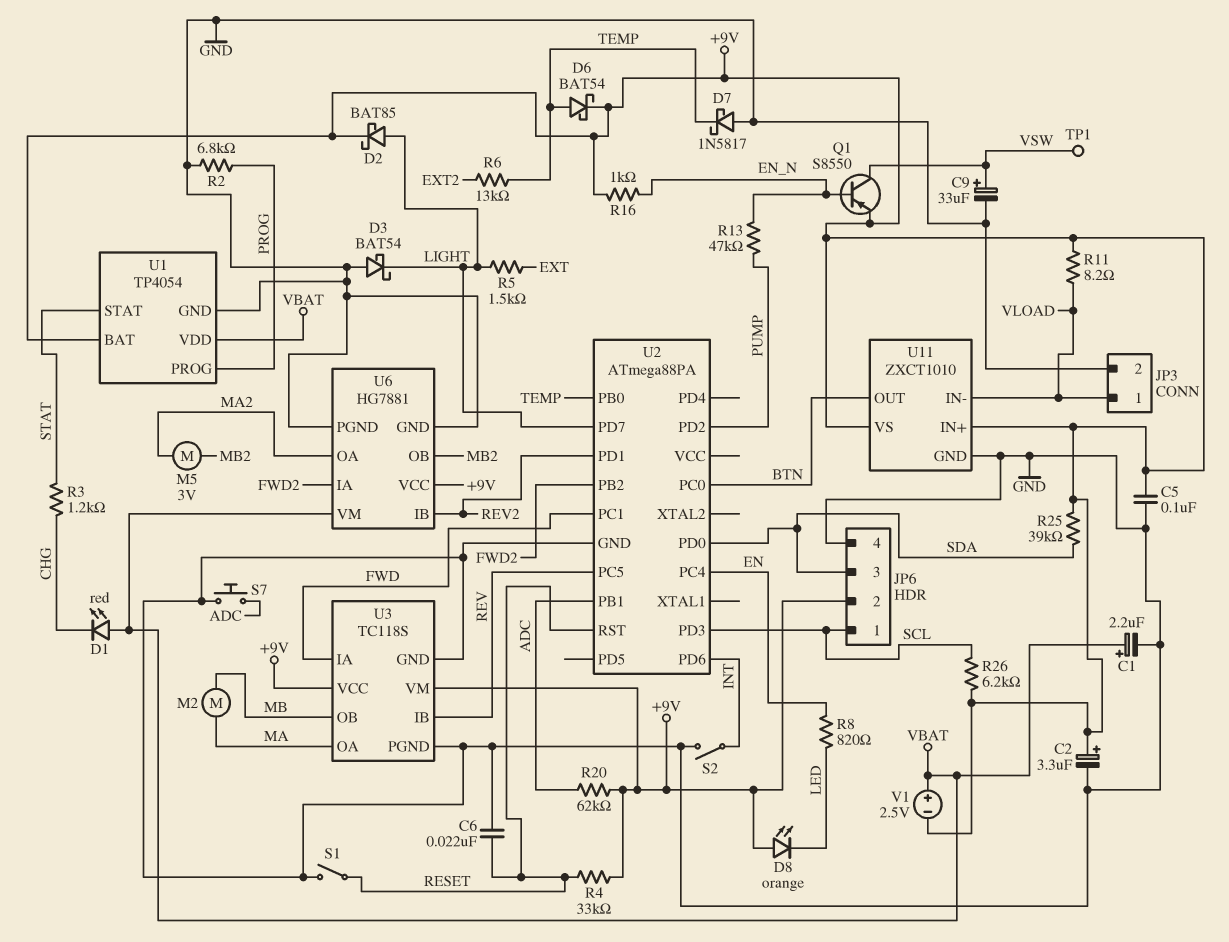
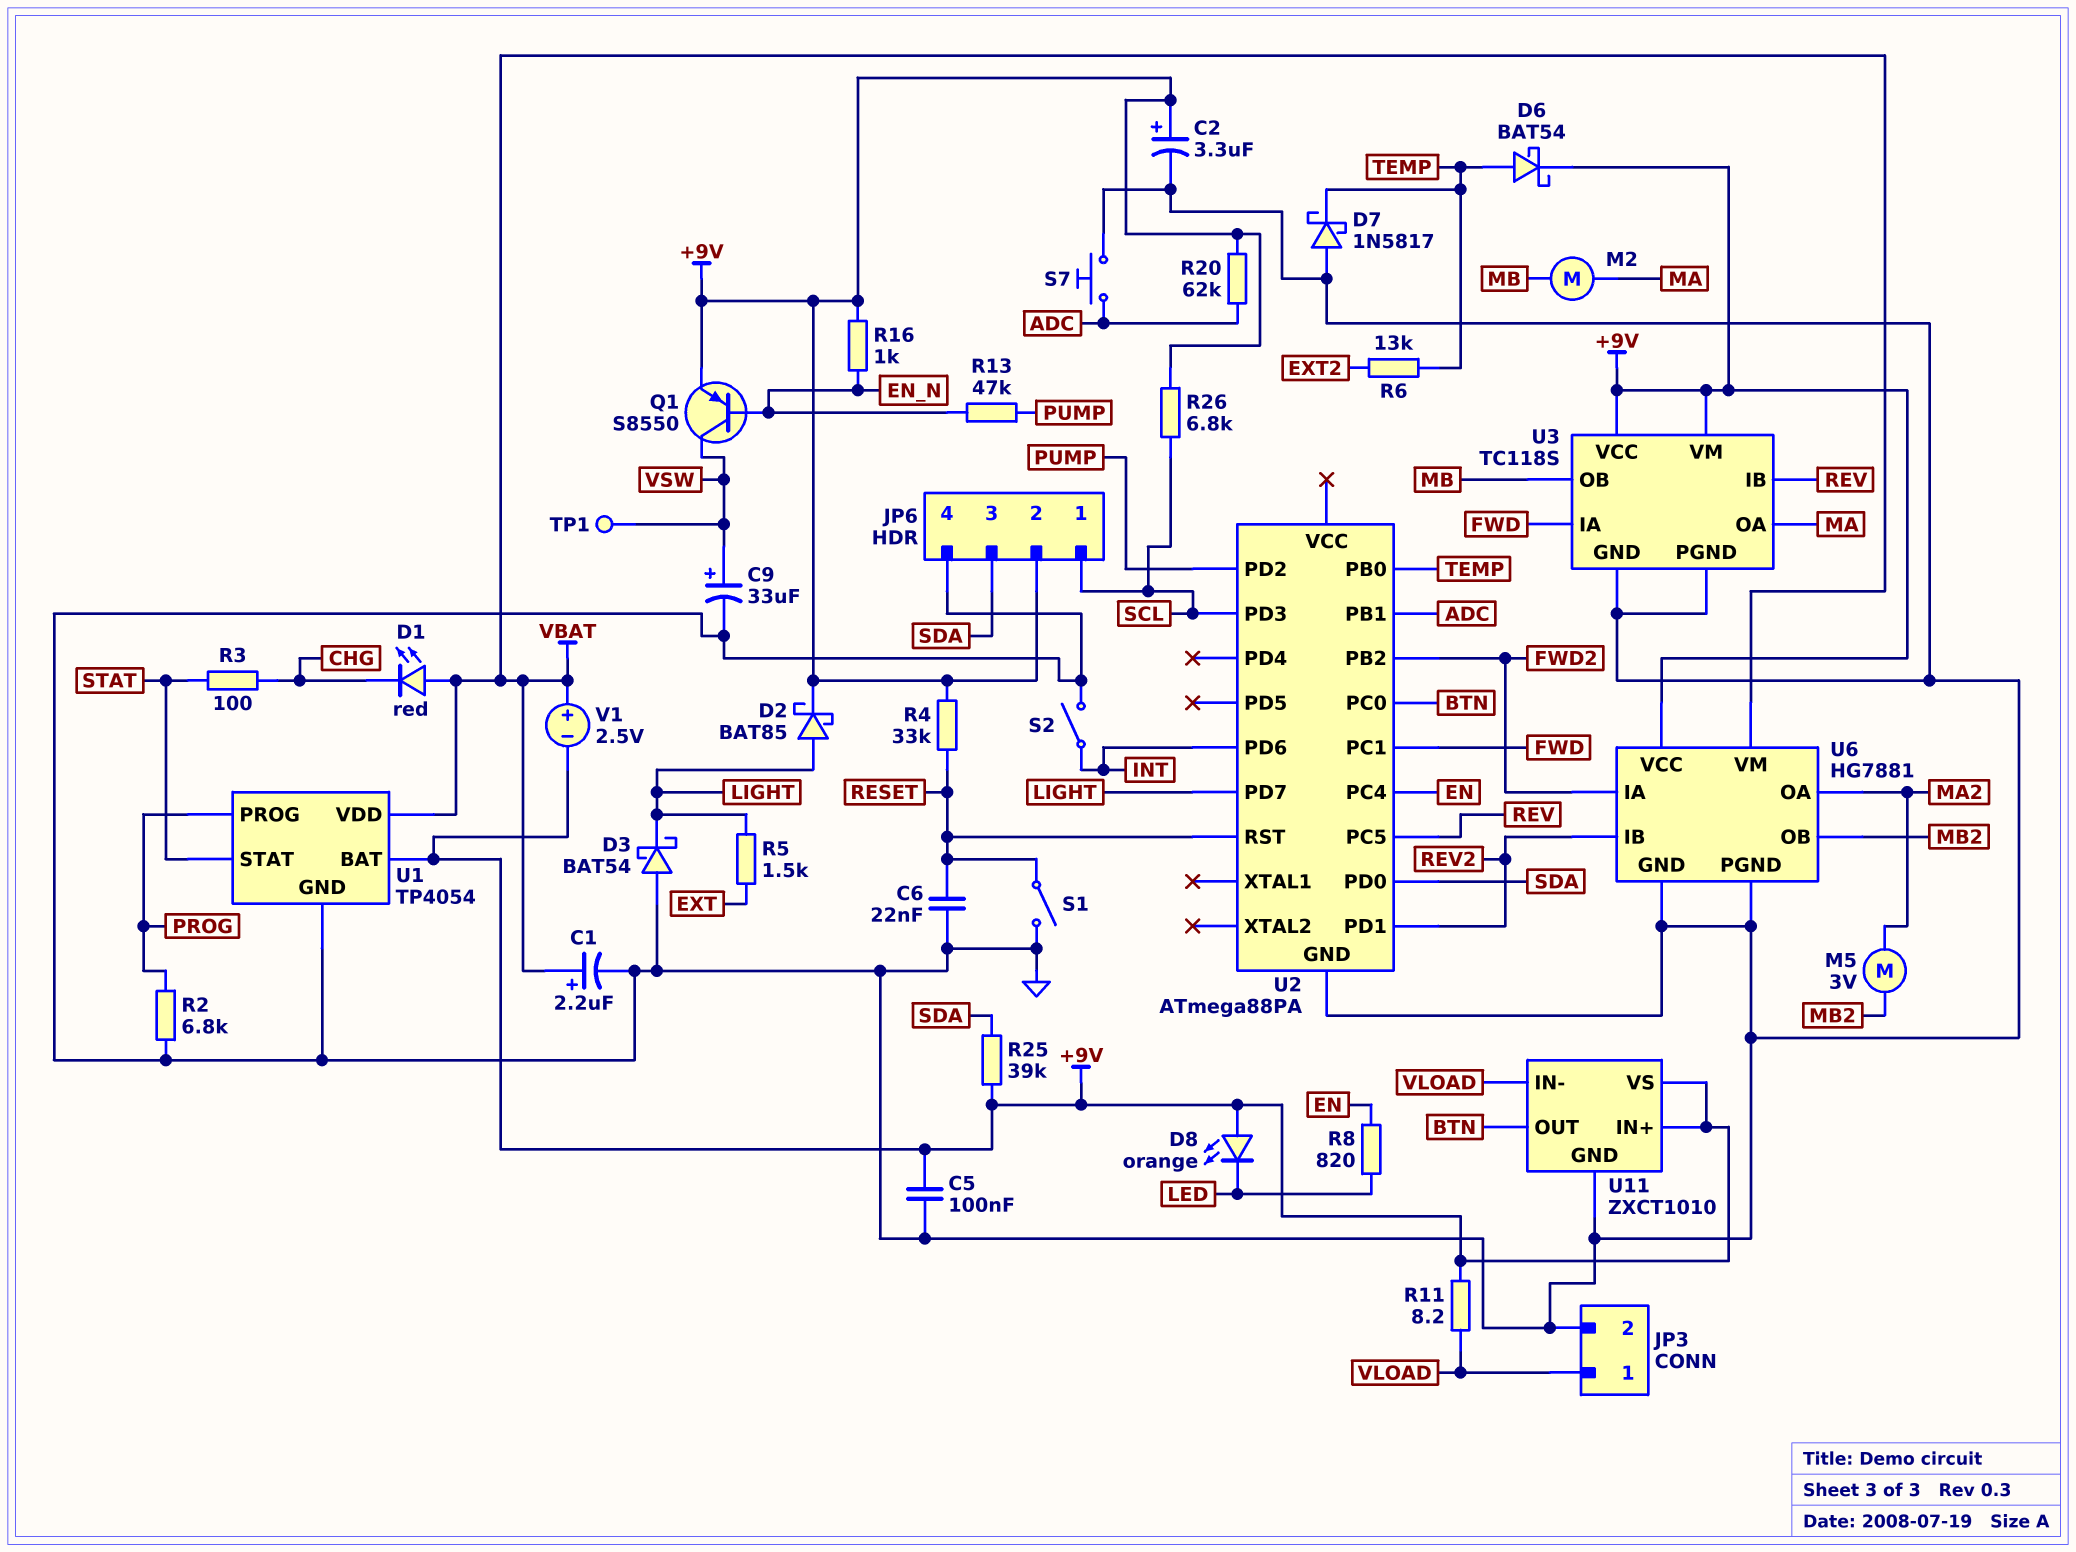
R3: 1.2k (CHG, STAT) -> 100 (CHG, STAT)
R26: 6.2k (+9V, SCL) -> 6.8k (+9V, SCL)

